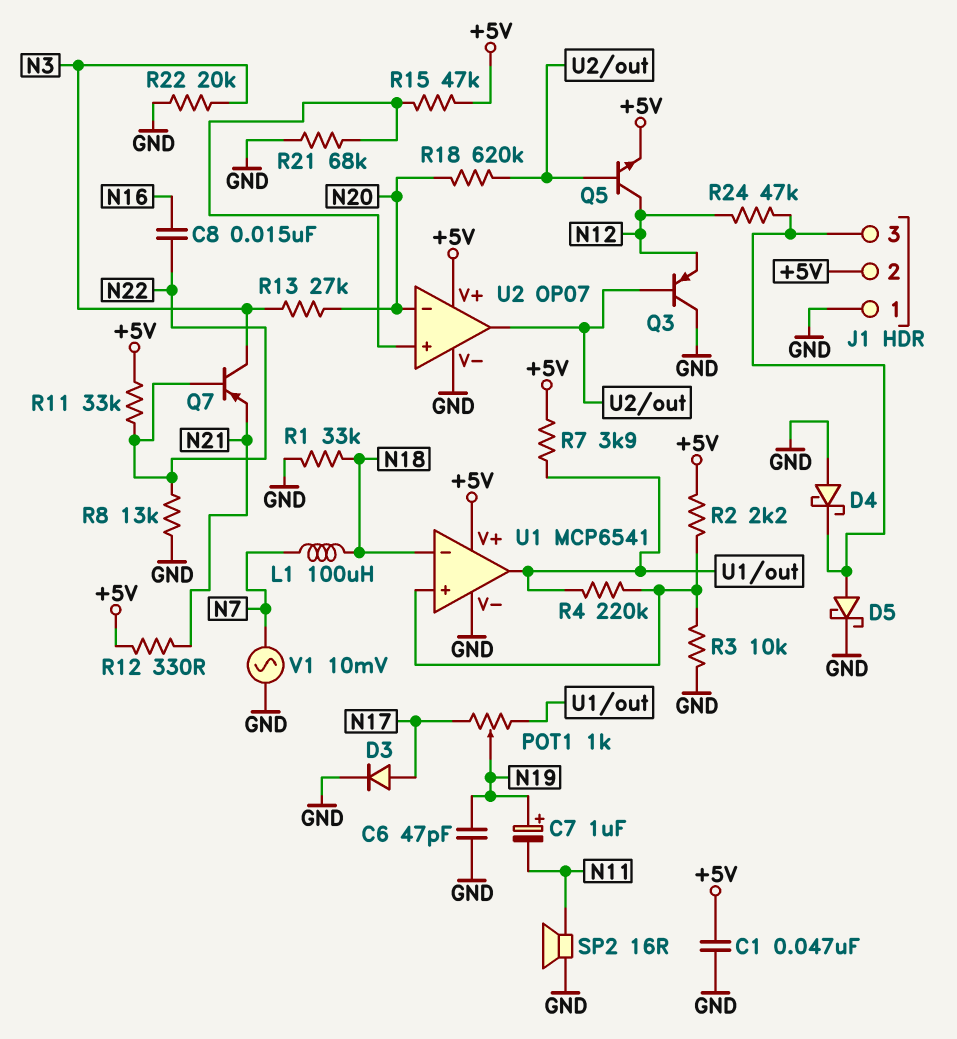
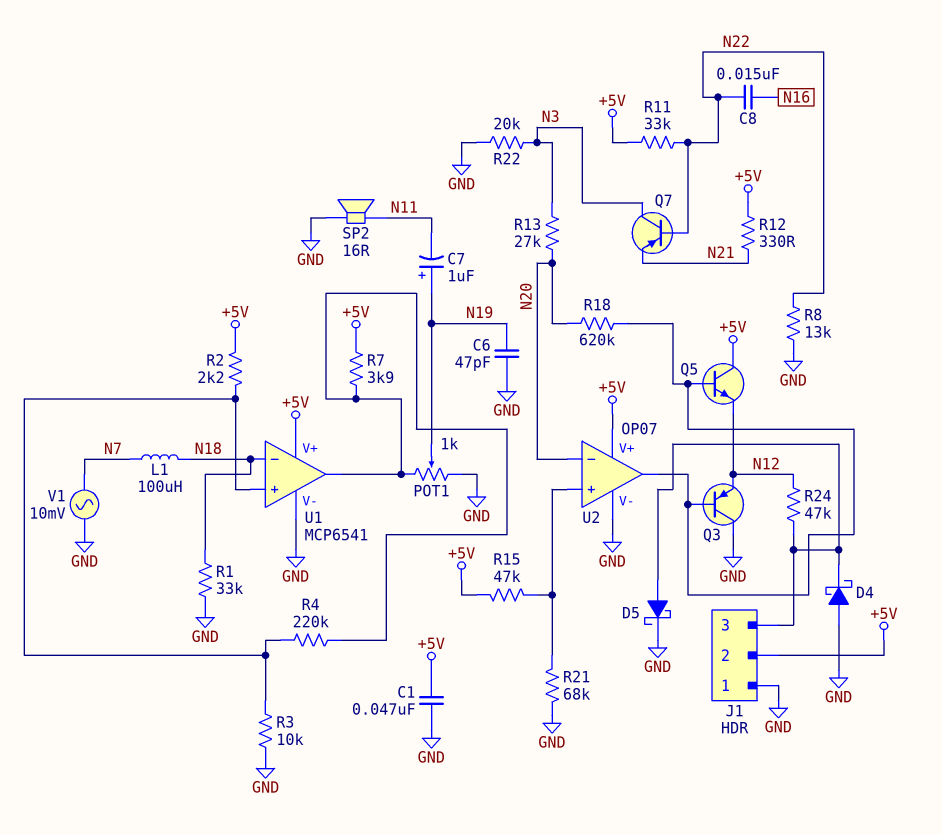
D3: diode (A N17, K GND) -> none
POT1: 1k (N17, U1/out, wiper N19) -> 1k (GND, U1/out, wiper N19)
Q5: NPN (B U2/out, C N12, E +5V) -> NPN (B U2/out, C +5V, E N12)

